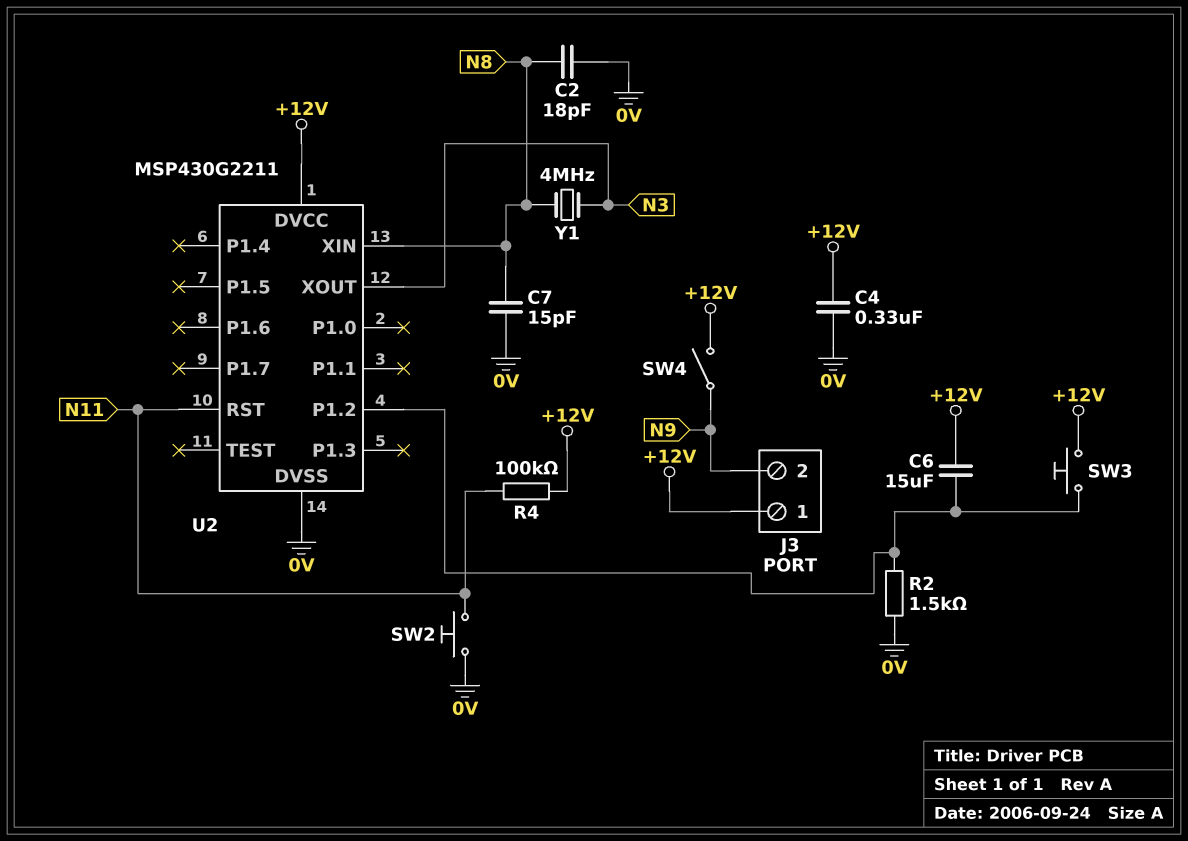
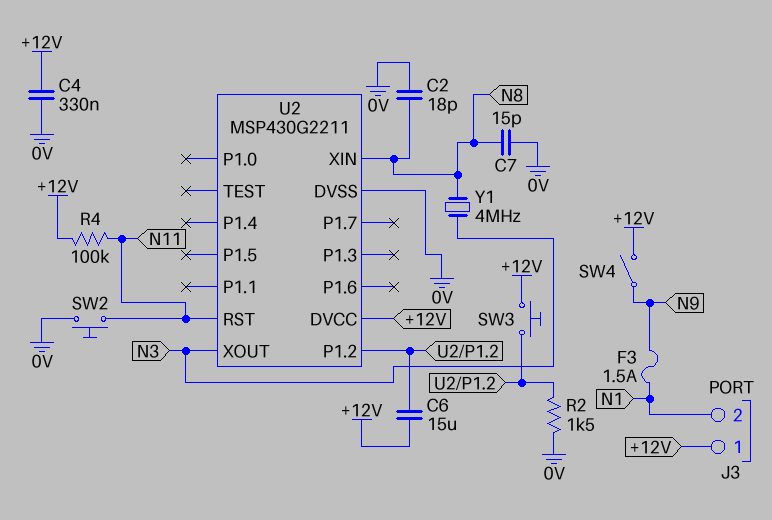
F3: none -> 1.5A (N1, N9)
J3 pin 2: N9 -> N1

